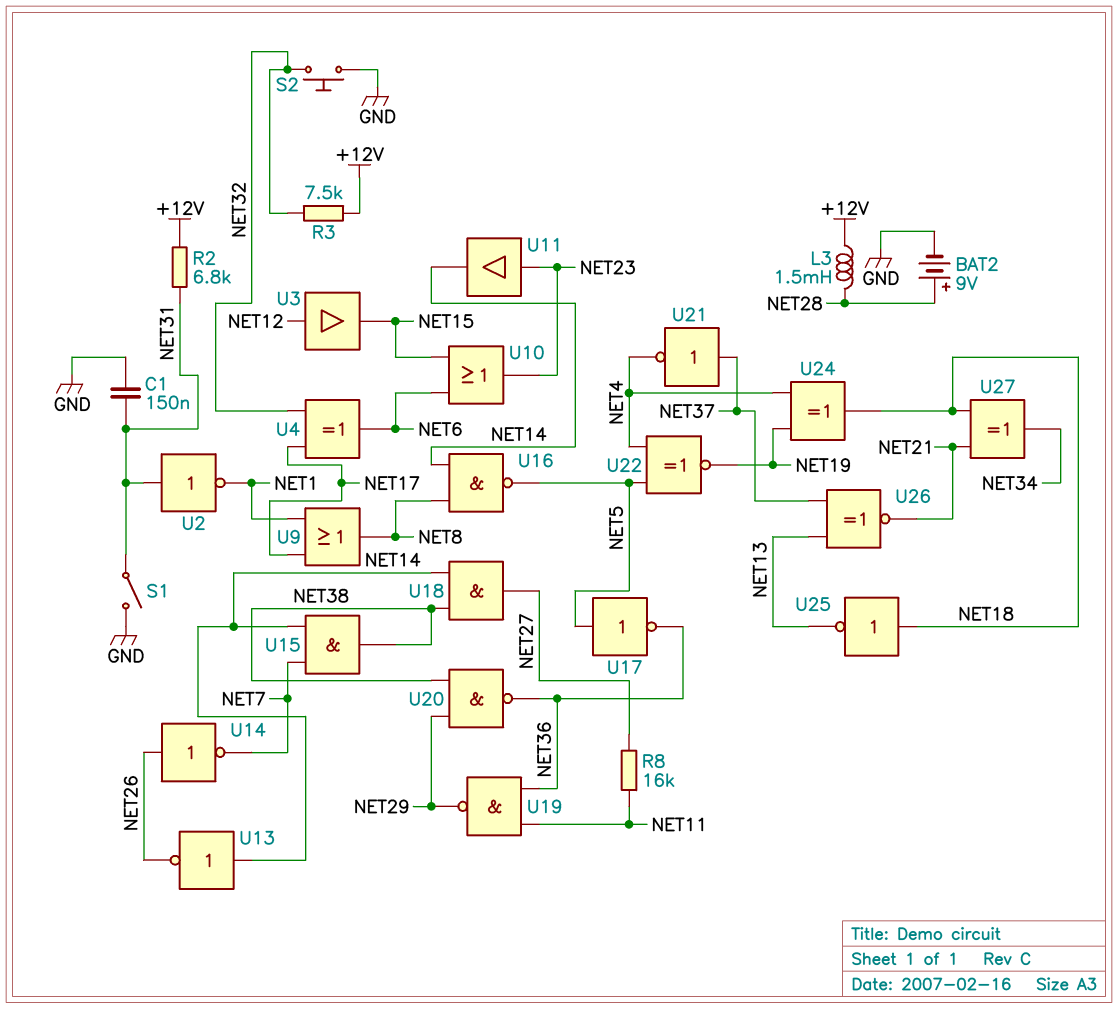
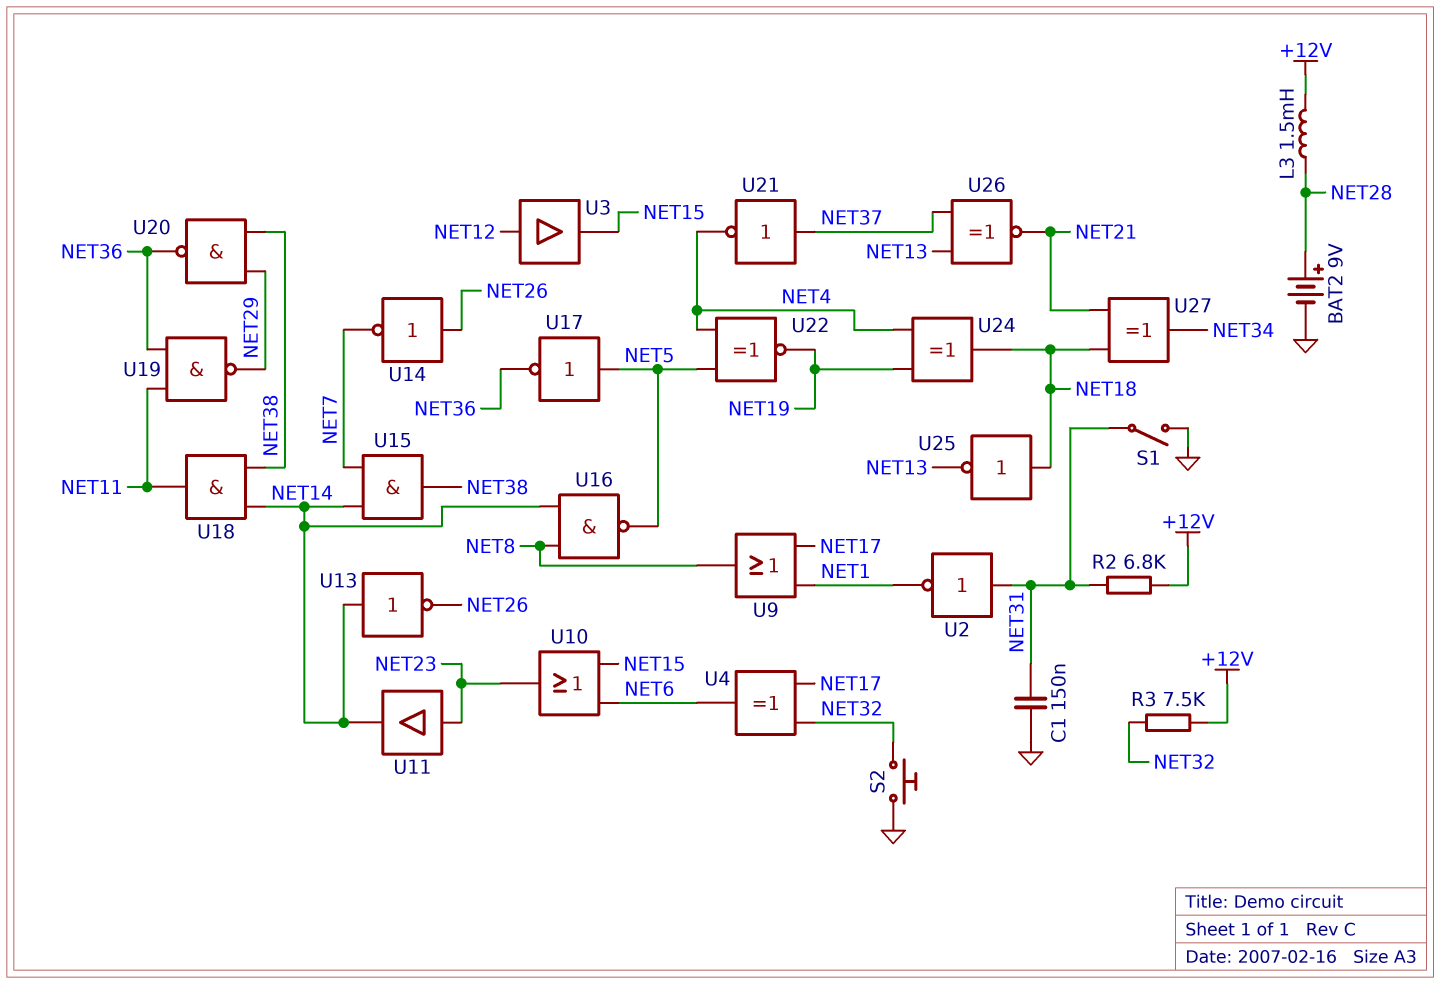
R8: 16k (NET11, NET27) -> none
U18: AND (in NET14, in NET38, out NET27) -> AND (in NET14, in NET38, out NET11)

